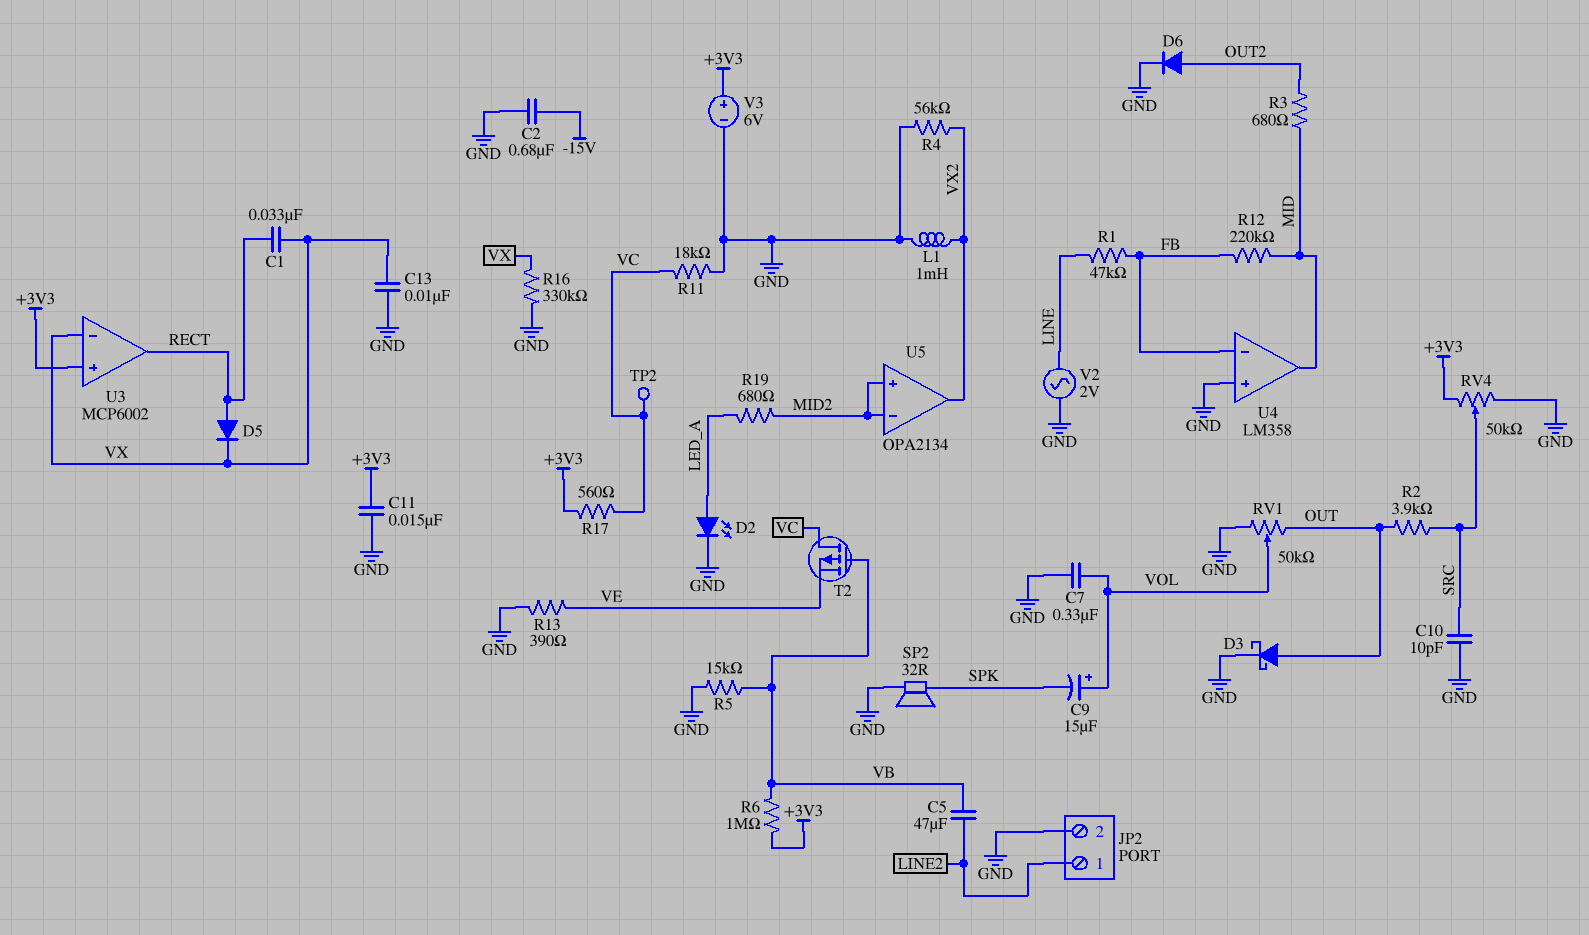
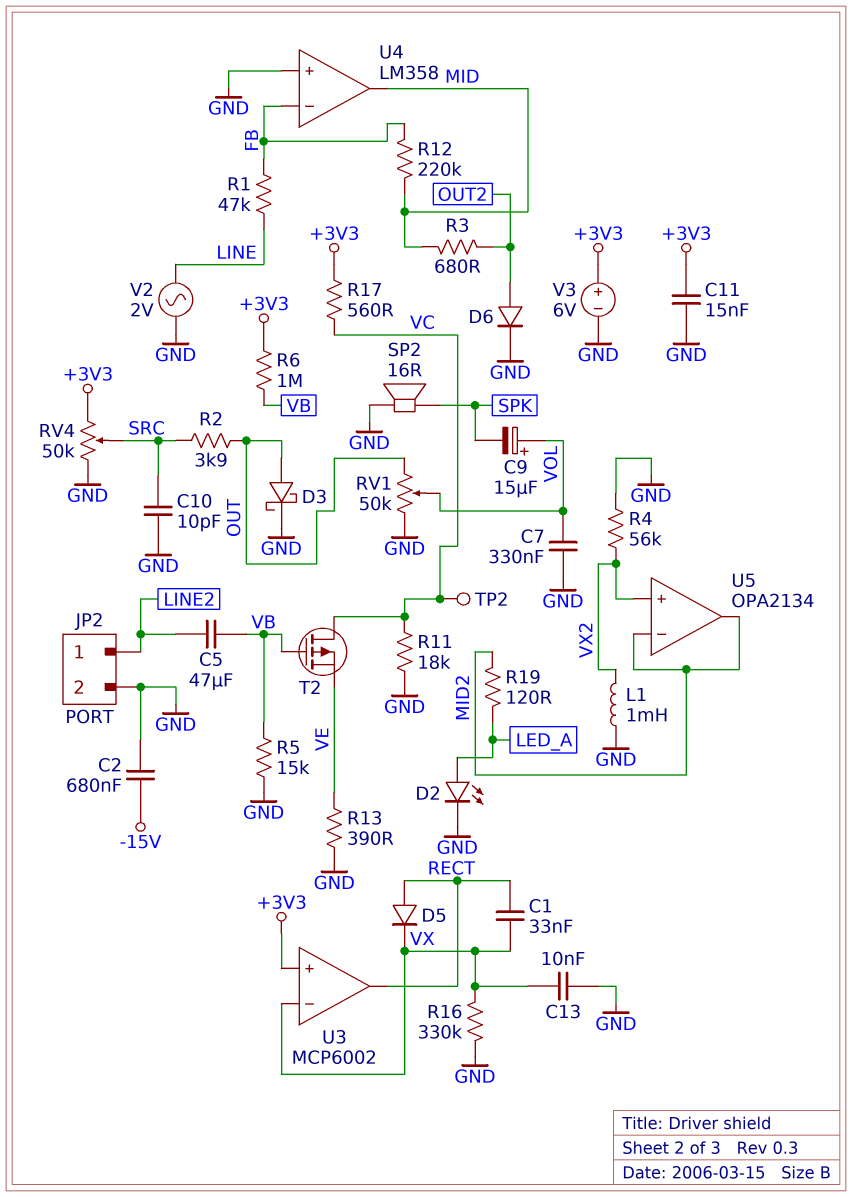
R19: 680 (LED_A, MID2) -> 120 (LED_A, MID2)
SP2: speaker 32R (GND, SPK) -> speaker 16R (GND, SPK)
U5 pin in+: MID2 -> VX2
U5 pin out: VX2 -> MID2

